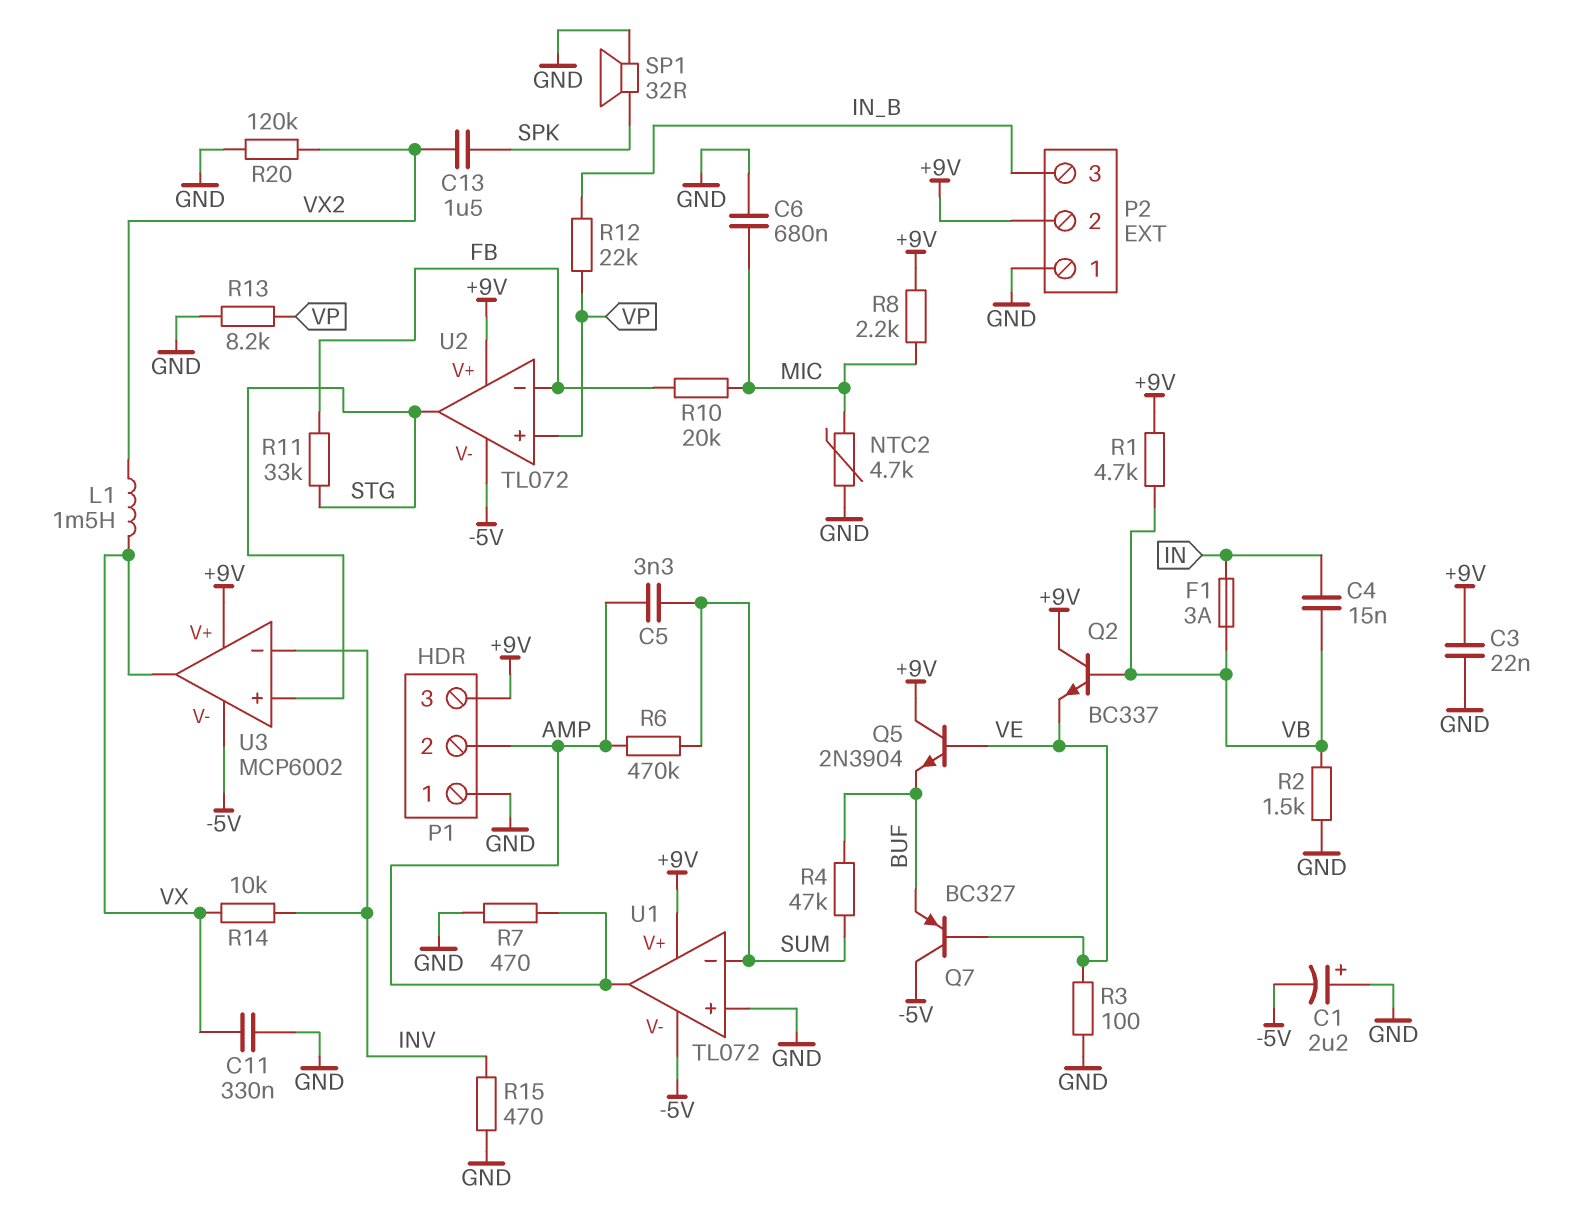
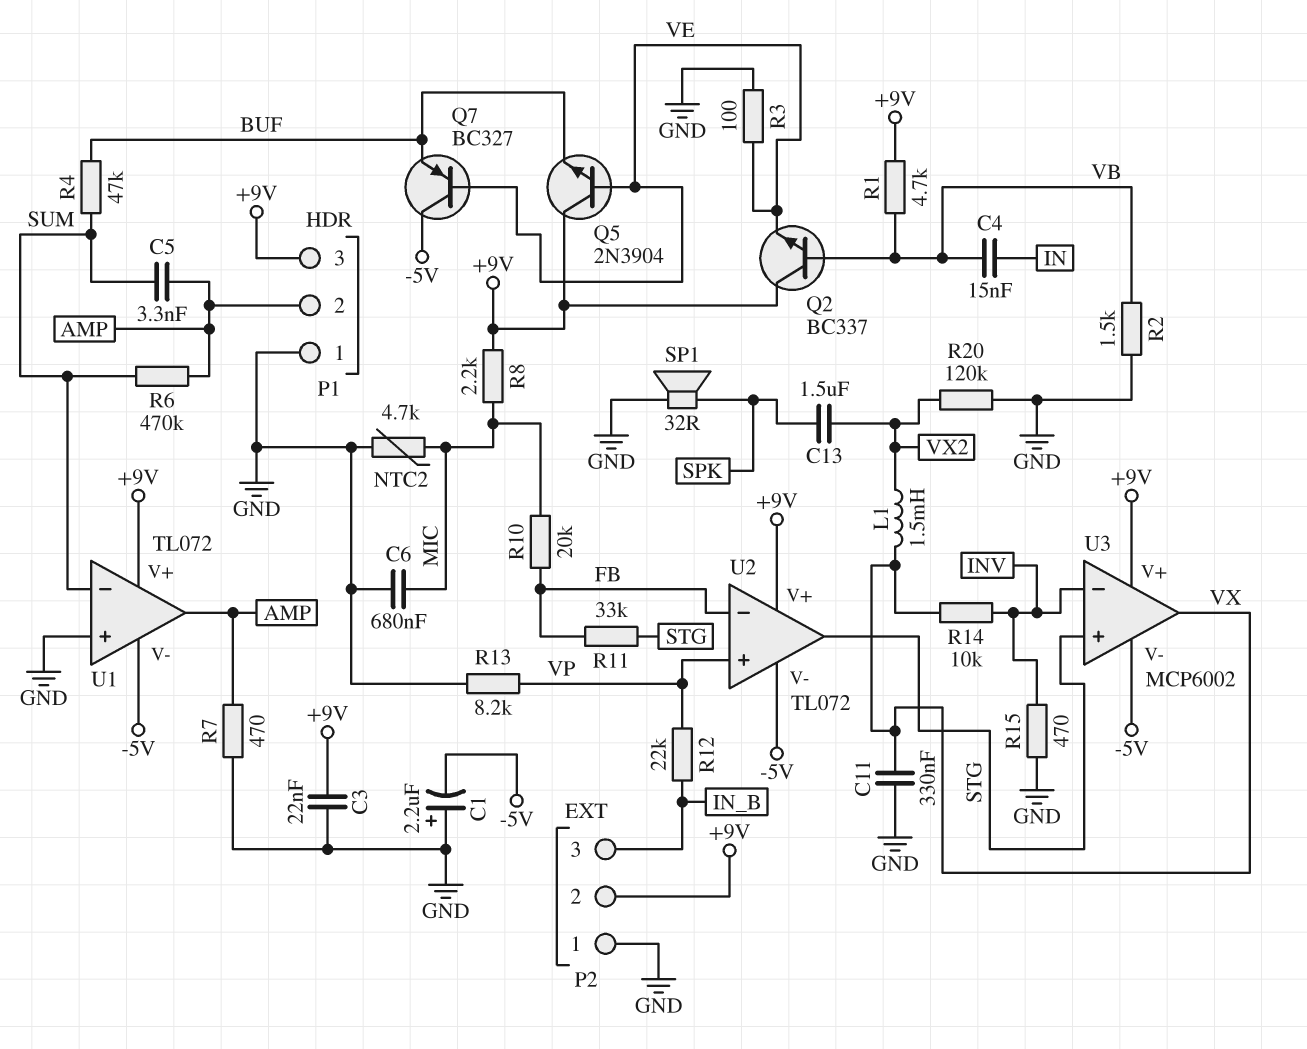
F1: 3A (IN, VB) -> none

